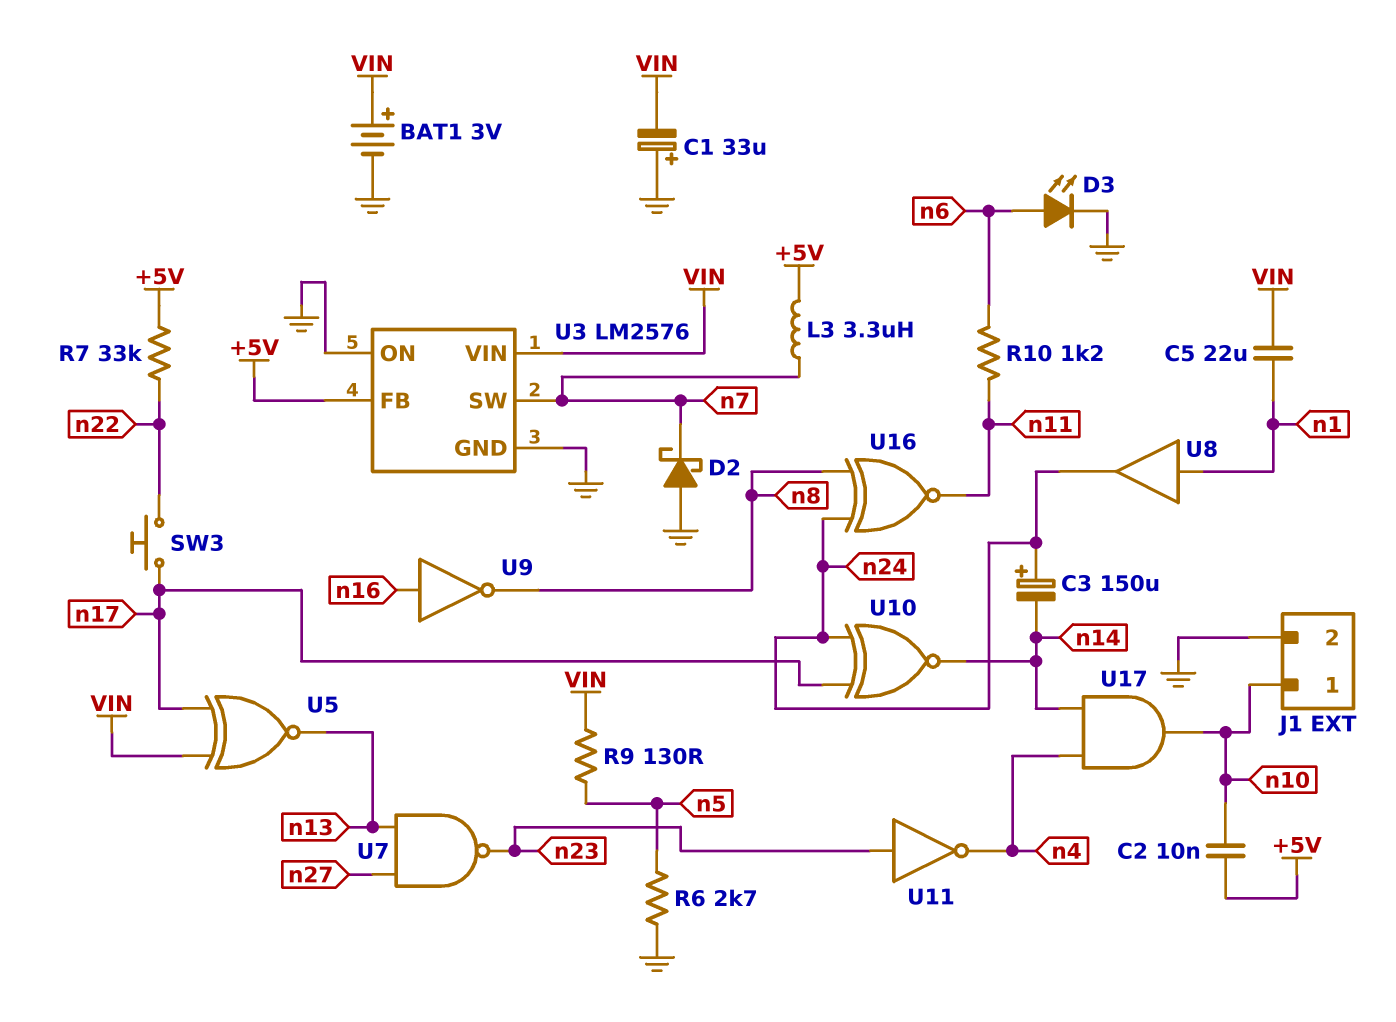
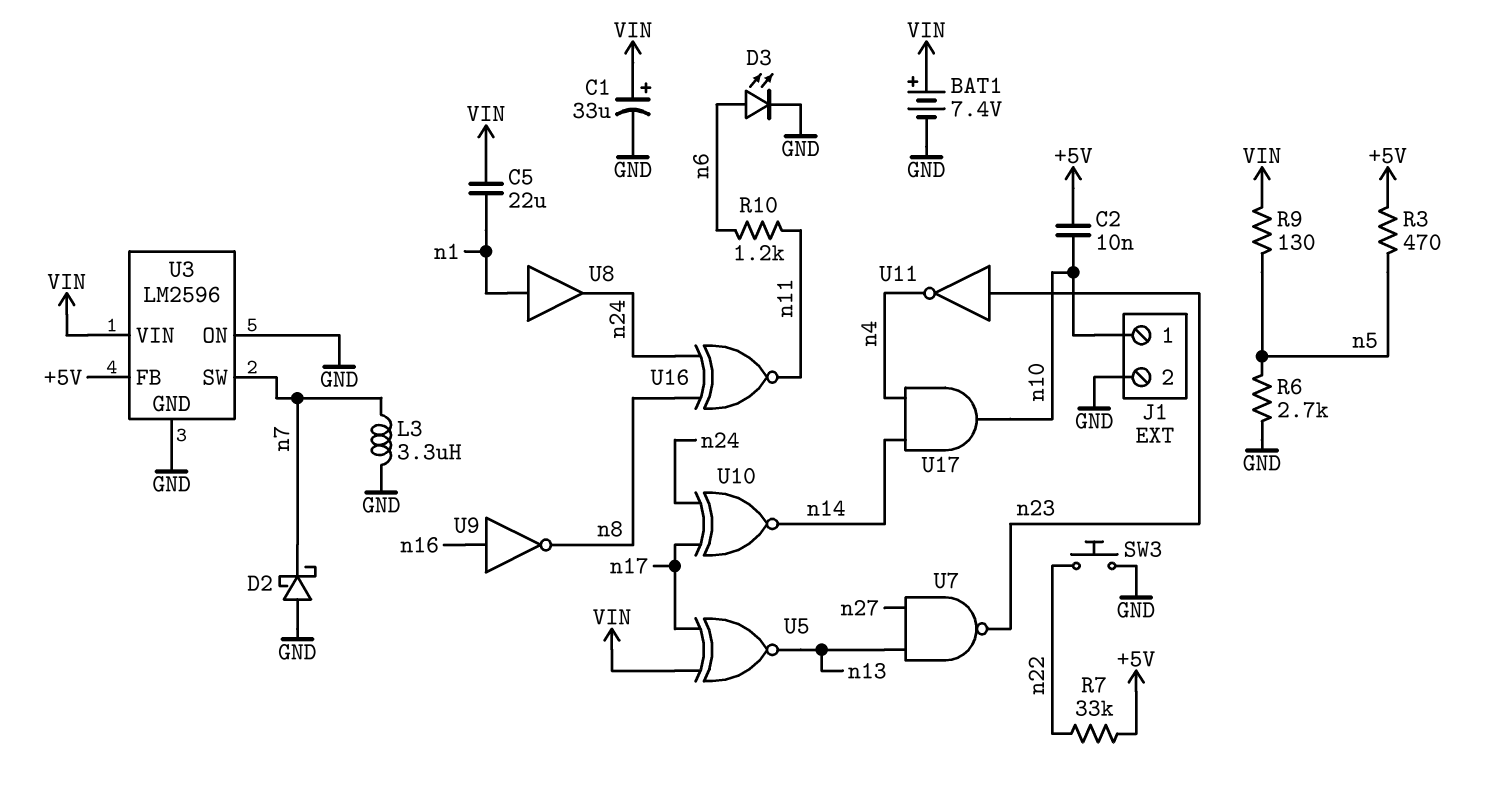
BAT1: 3V (plus VIN, minus GND) -> 7.4V (plus VIN, minus GND)
C1: 33uF (plus GND, minus VIN) -> 33uF (plus VIN, minus GND)
C3: 150uF (plus n24, minus n14) -> none
L3: 3.3uH (+5V, n7) -> 3.3uH (GND, n7)
R3: none -> 470 (+5V, n5)
SW3: button (n17, n22) -> button (GND, n22)
U3: LM2576 -> LM2596

